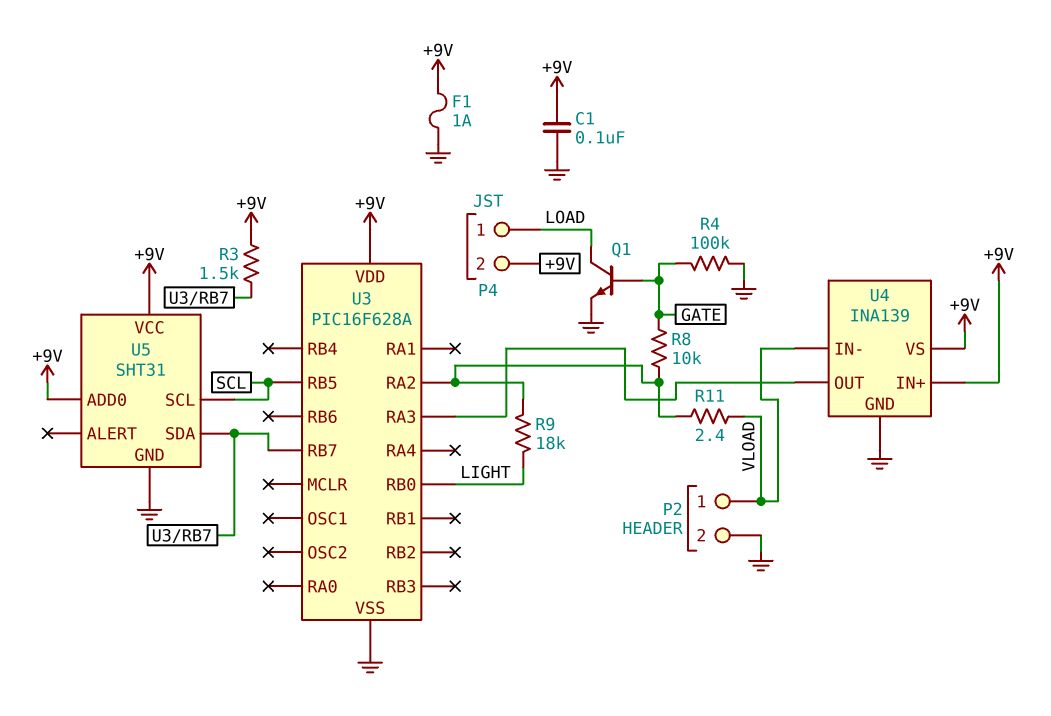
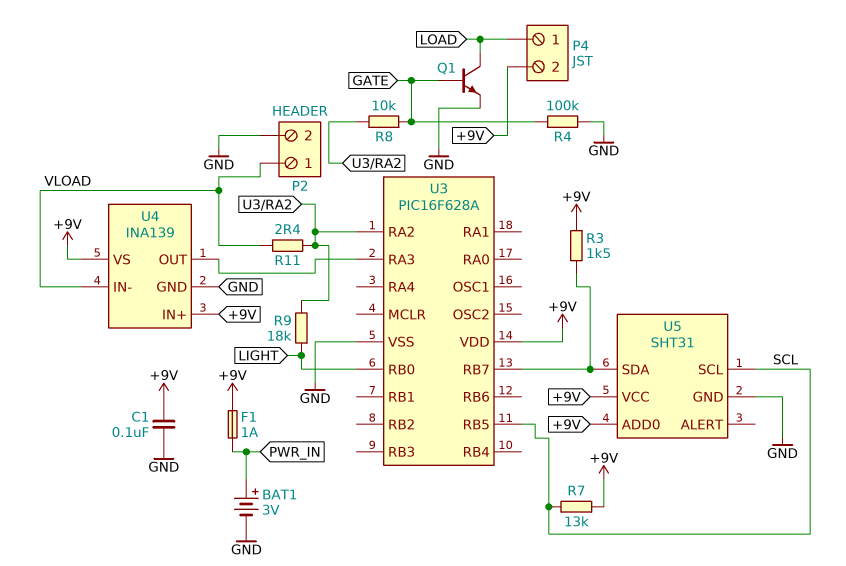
BAT1: none -> 3V (plus PWR_IN, minus GND)
F1: 1A (+9V, GND) -> 1A (+9V, PWR_IN)
R7: none -> 13k (+9V, SCL)

